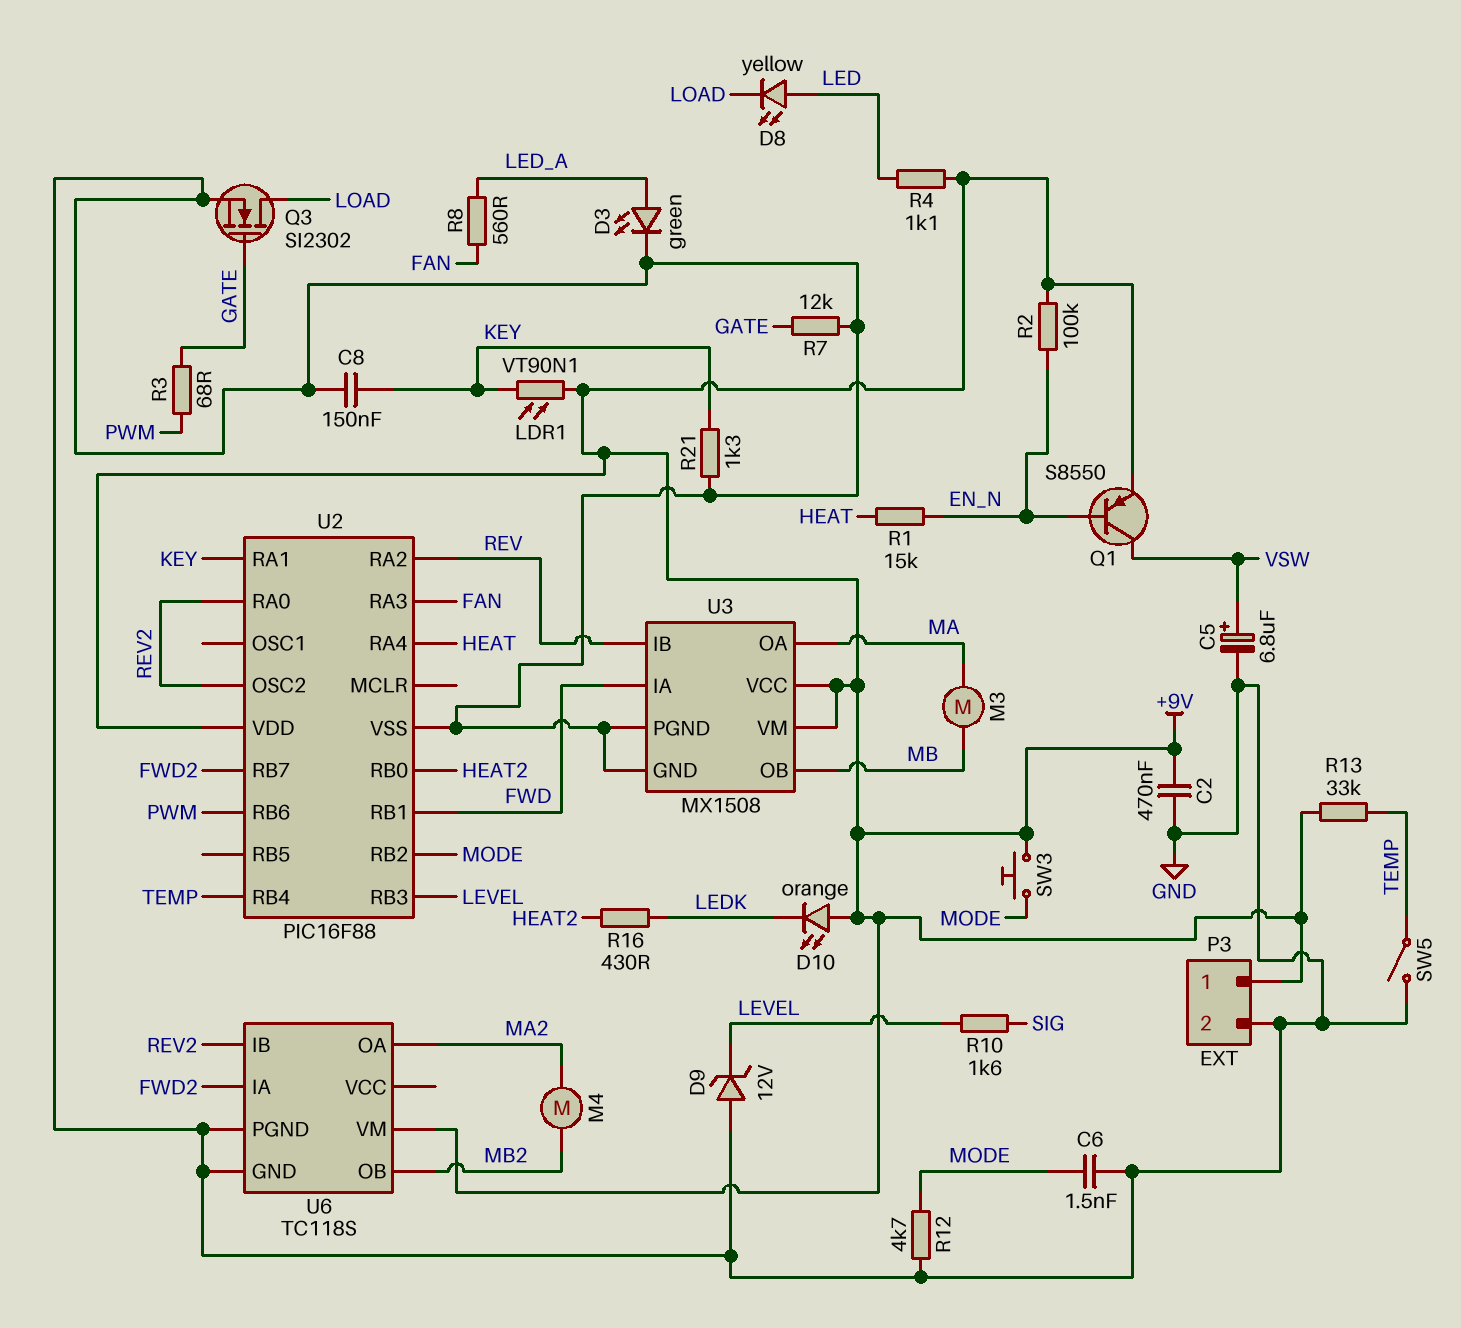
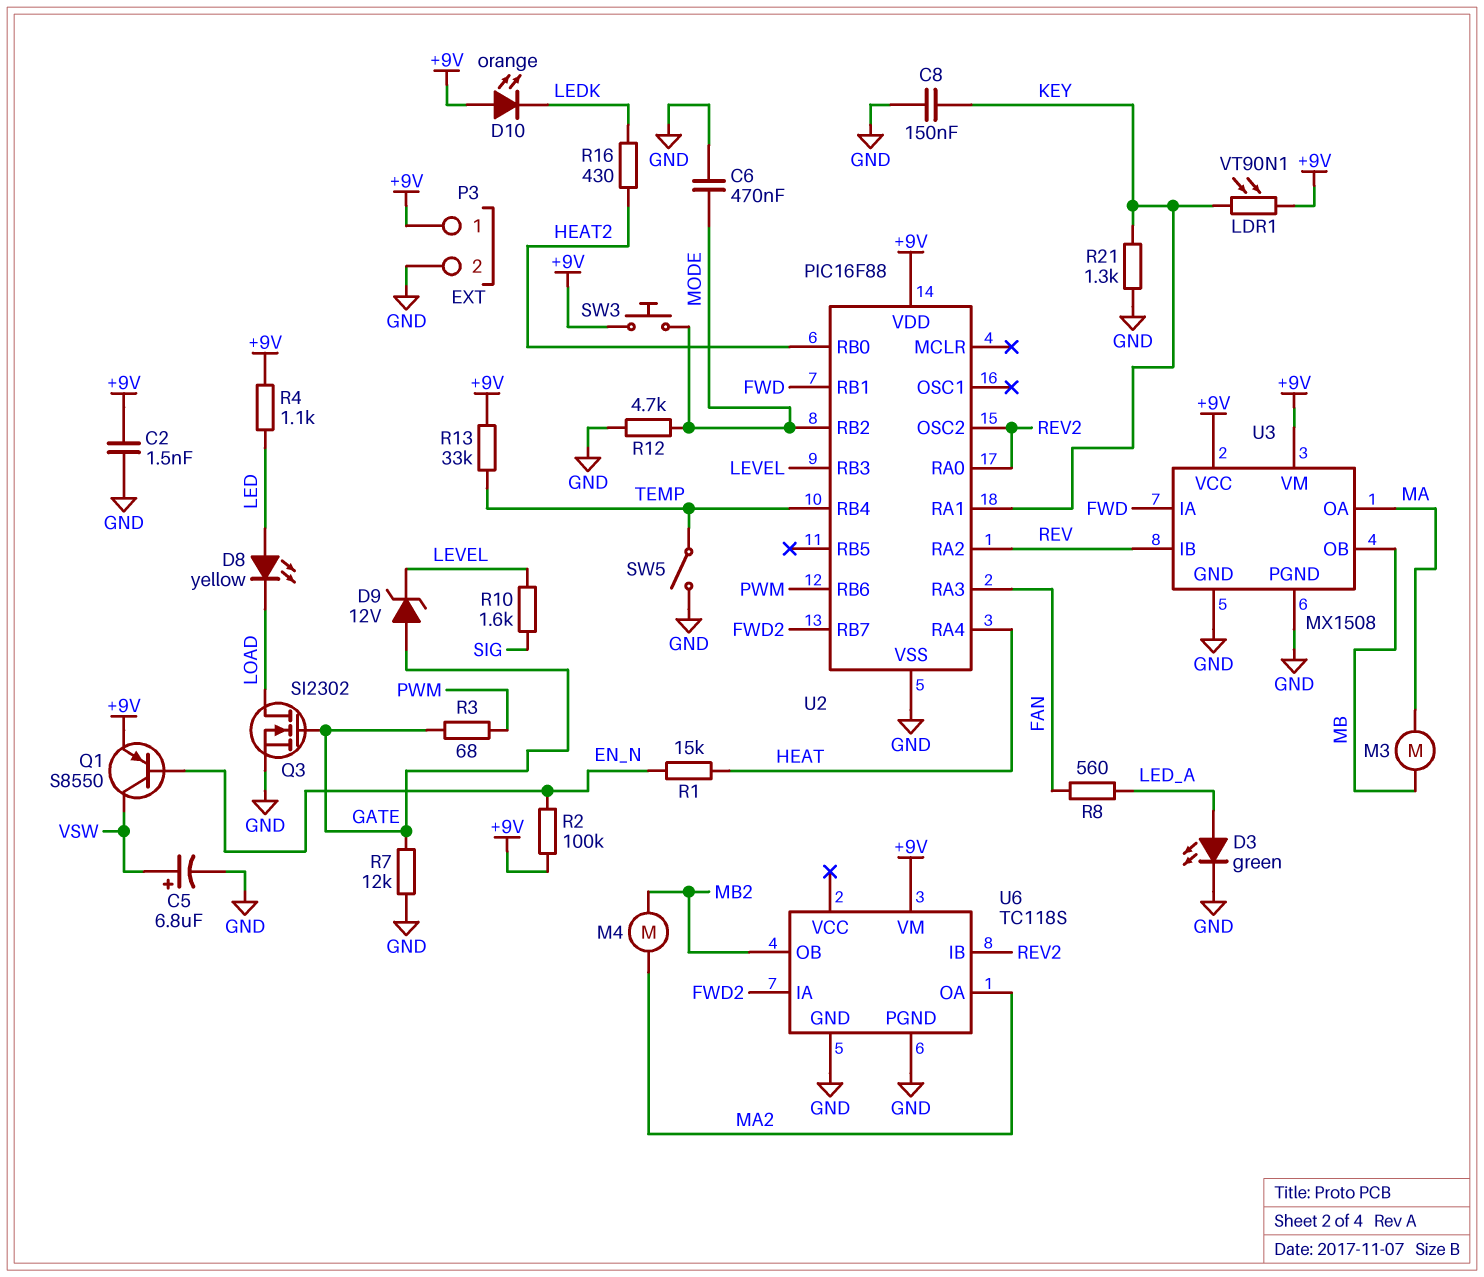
C2: 470nF (+9V, GND) -> 1.5nF (+9V, GND)
C6: 1.5nF (GND, MODE) -> 470nF (GND, MODE)
D9: zener 12V (A GND, K LEVEL) -> zener 12V (A GATE, K LEVEL)

